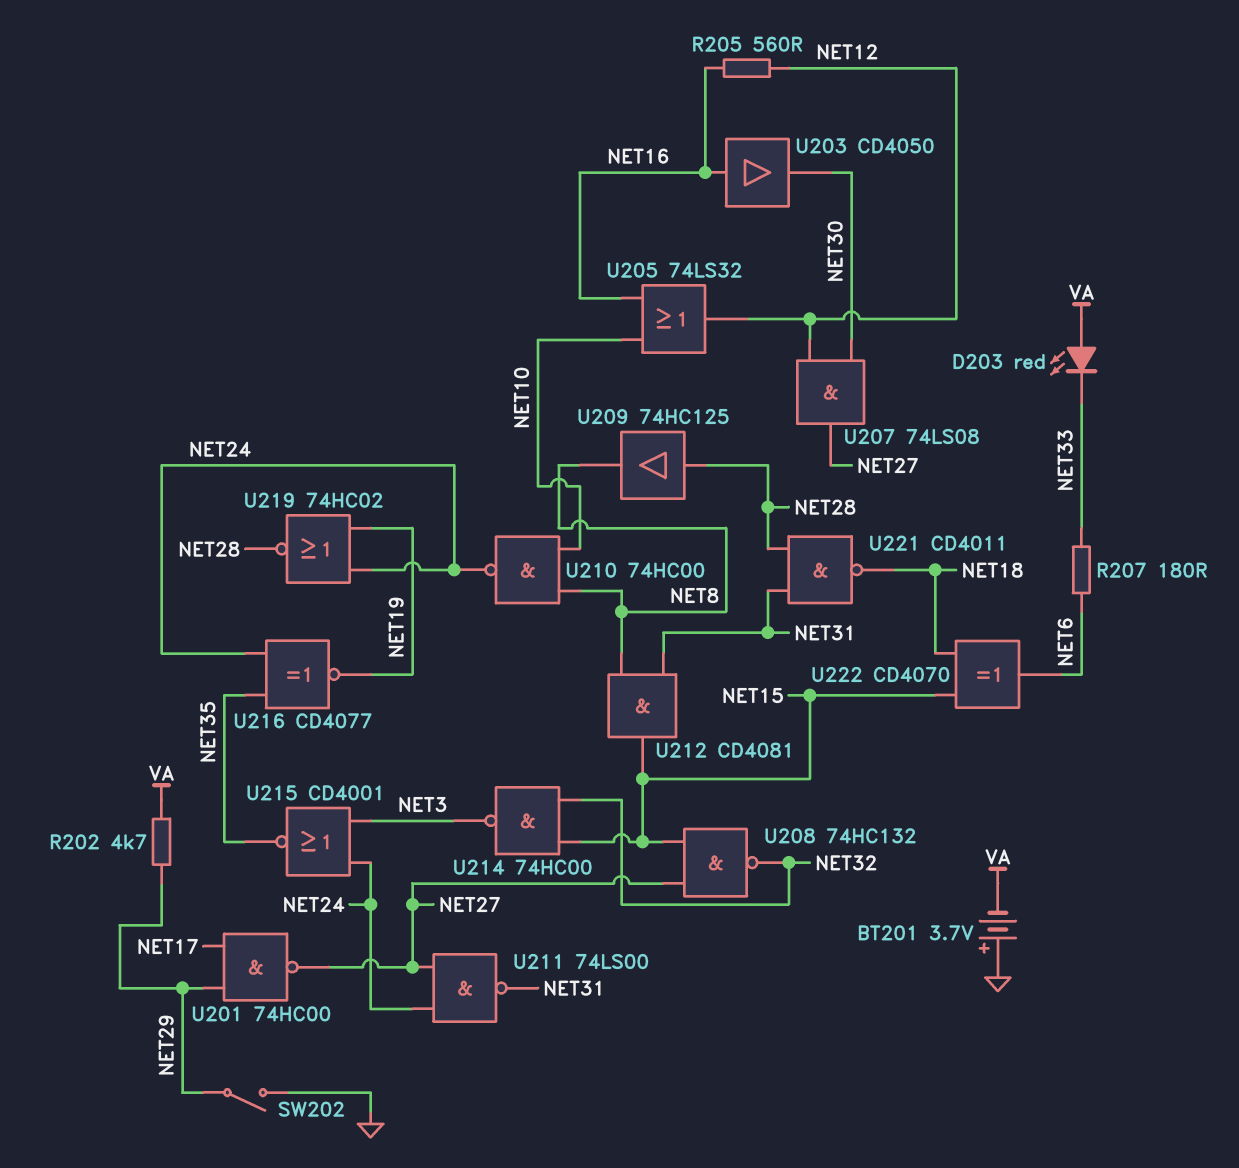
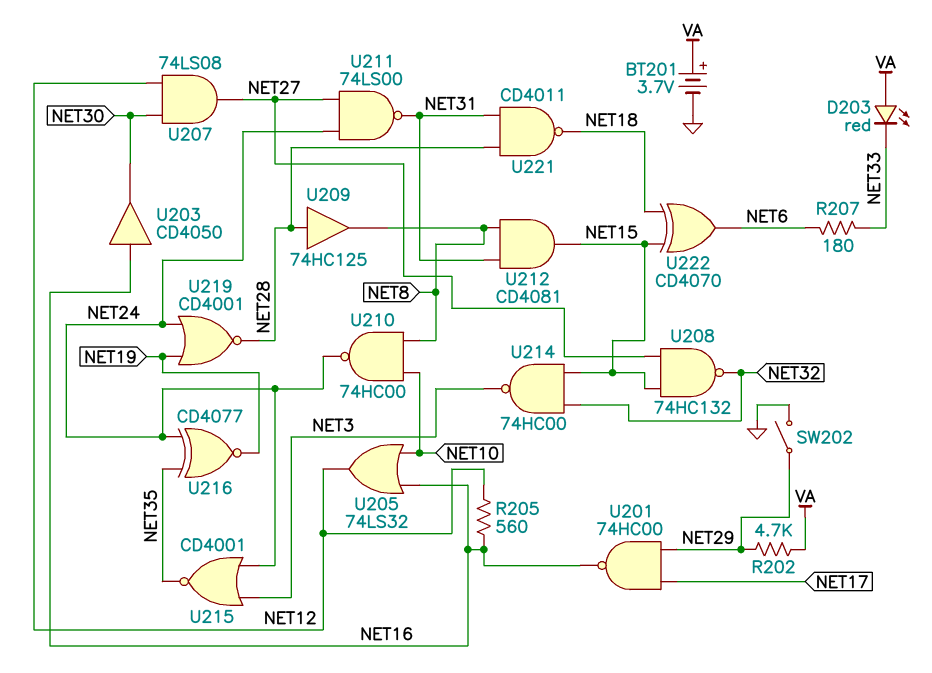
BT201: 3.7V (plus GND, minus VA) -> 3.7V (plus VA, minus GND)
U201: NAND 74HC00 (in NET17, in NET29, out NET27) -> NAND 74HC00 (in NET17, in NET29, out NET16)
U219: NOR 74HC02 (in NET19, in NET24, out NET28) -> NOR CD4001 (in NET19, in NET24, out NET28)

